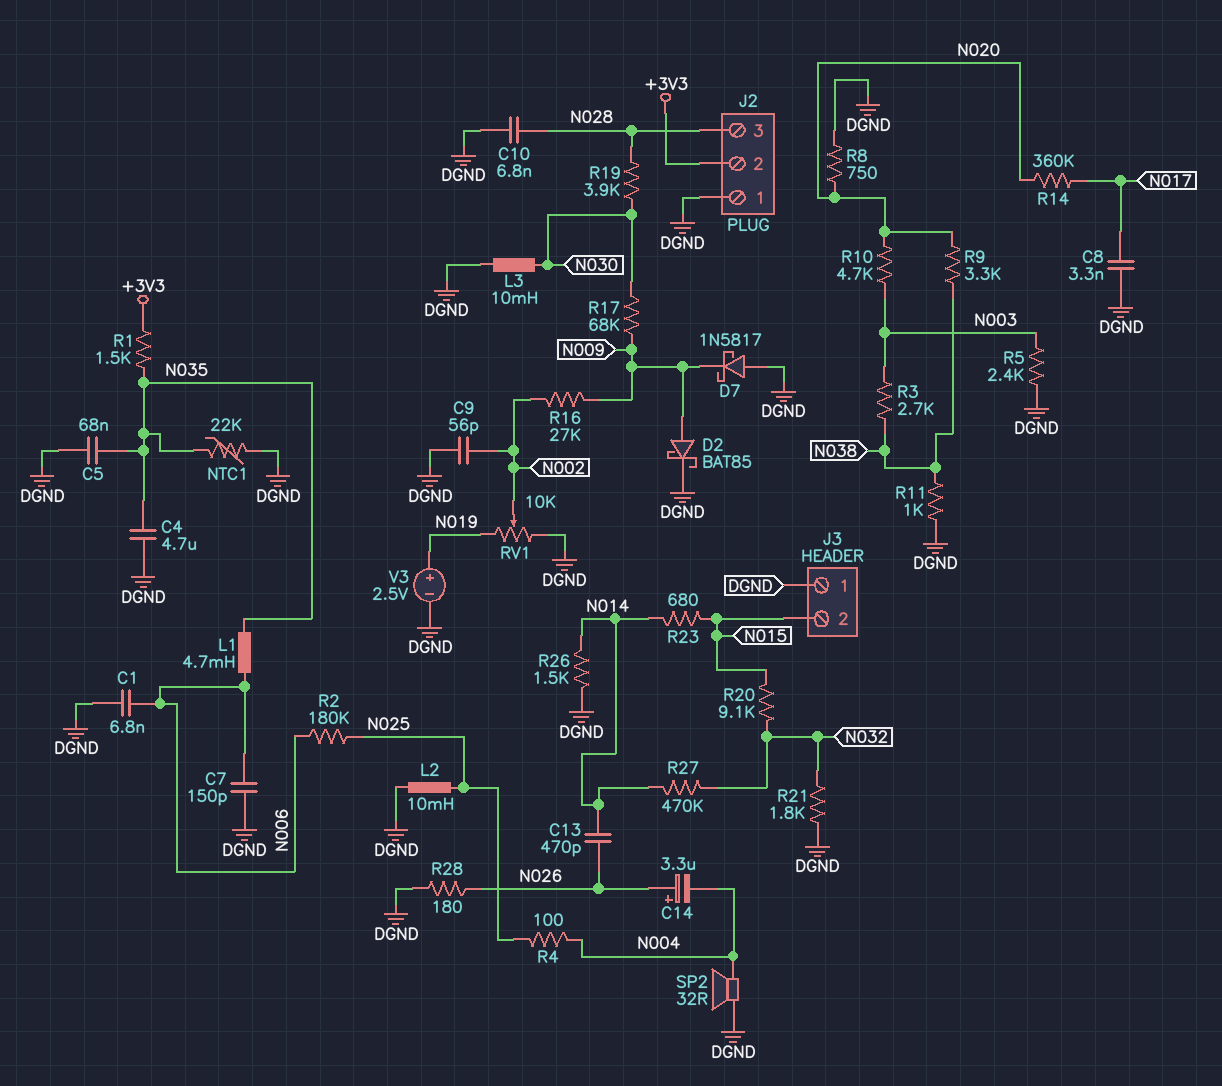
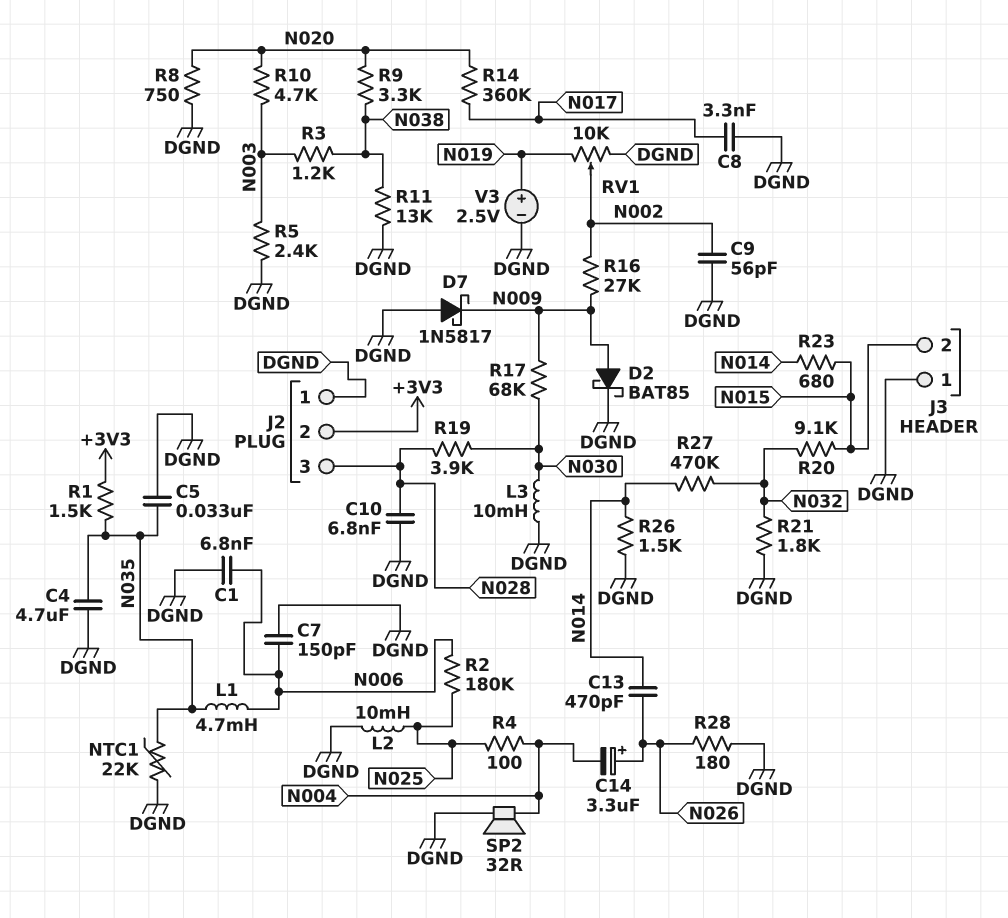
C5: 68nF (DGND, N035) -> 33nF (DGND, N035)
R3: 2.7k (N003, N038) -> 1.2k (N003, N038)
R11: 1k (DGND, N038) -> 13k (DGND, N038)

